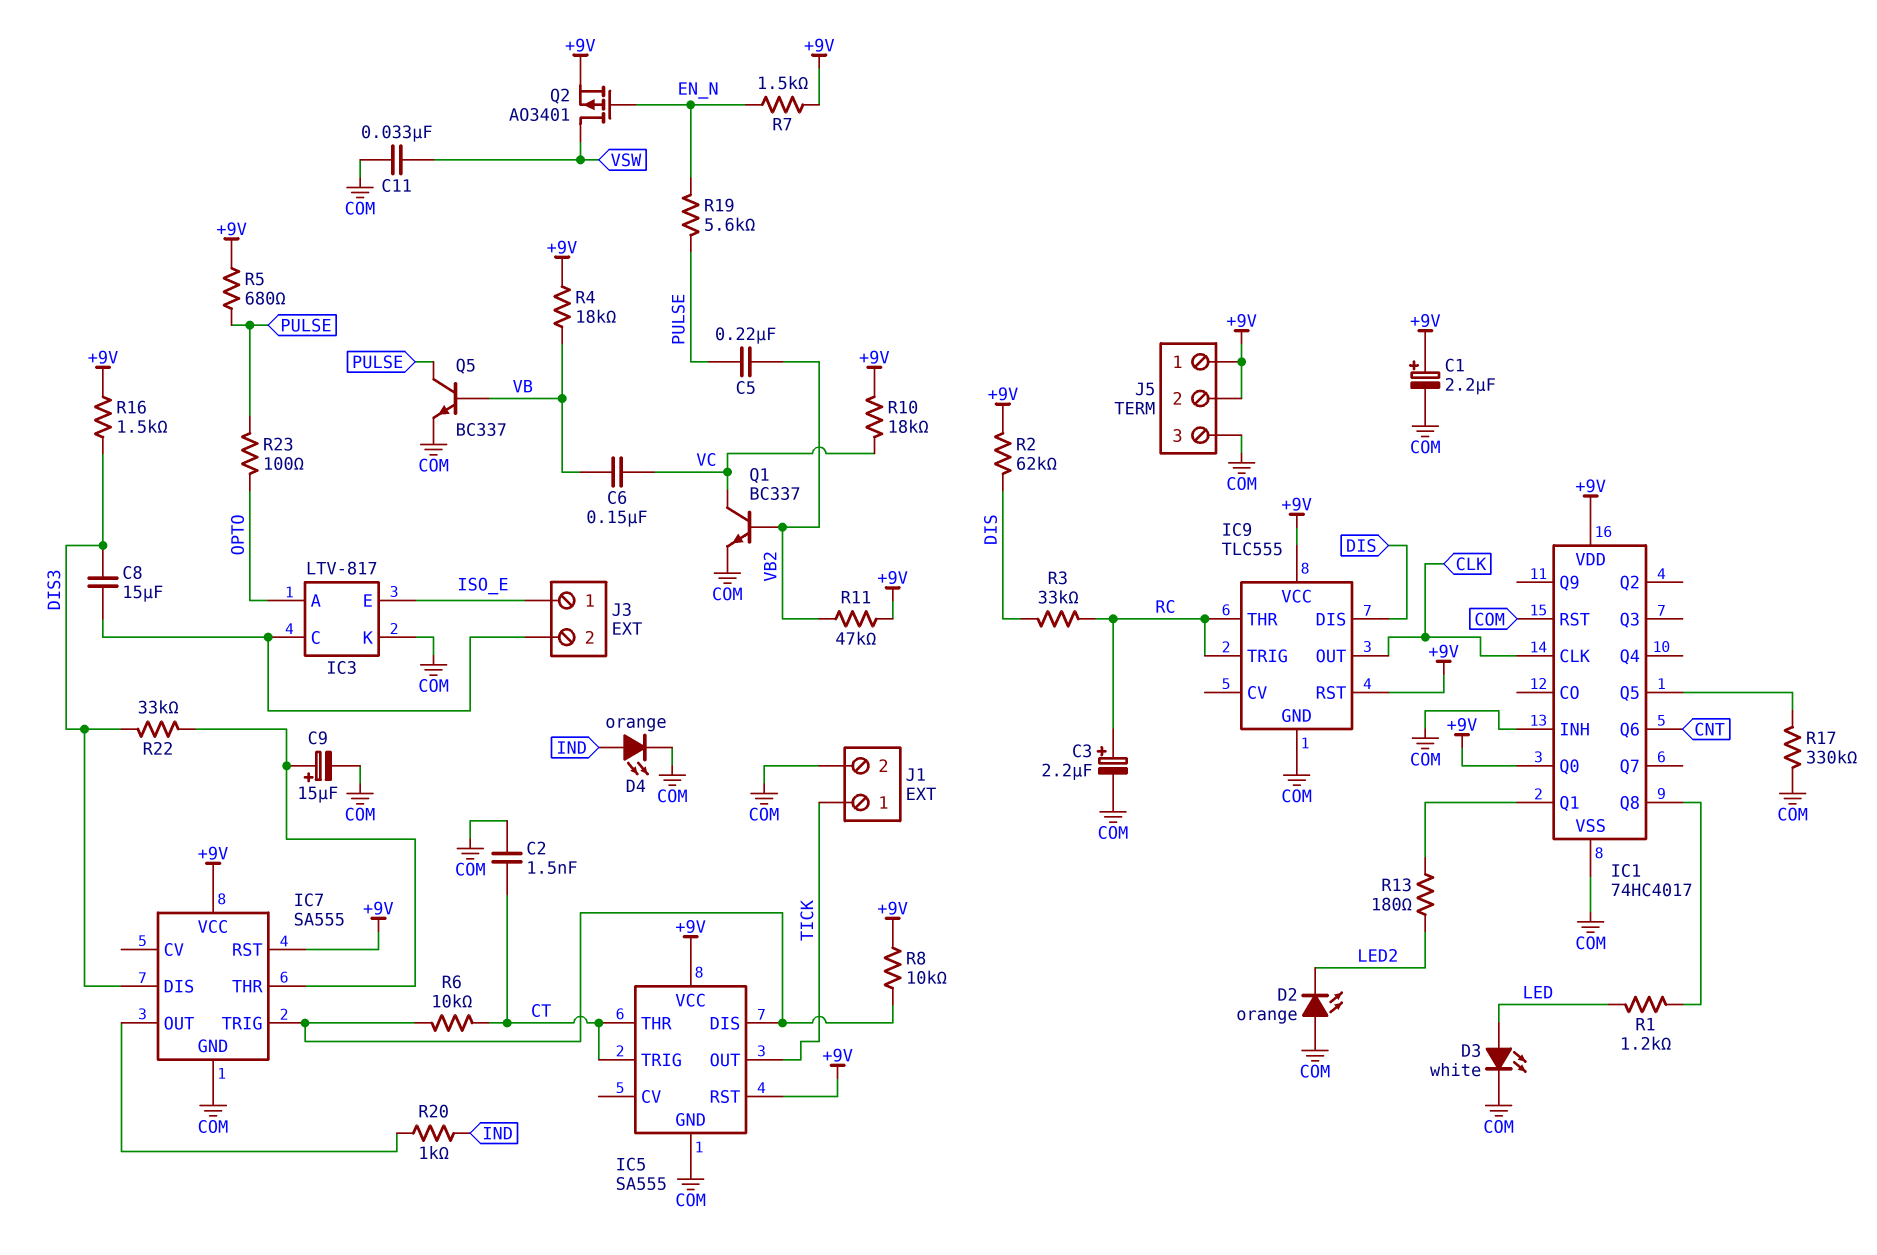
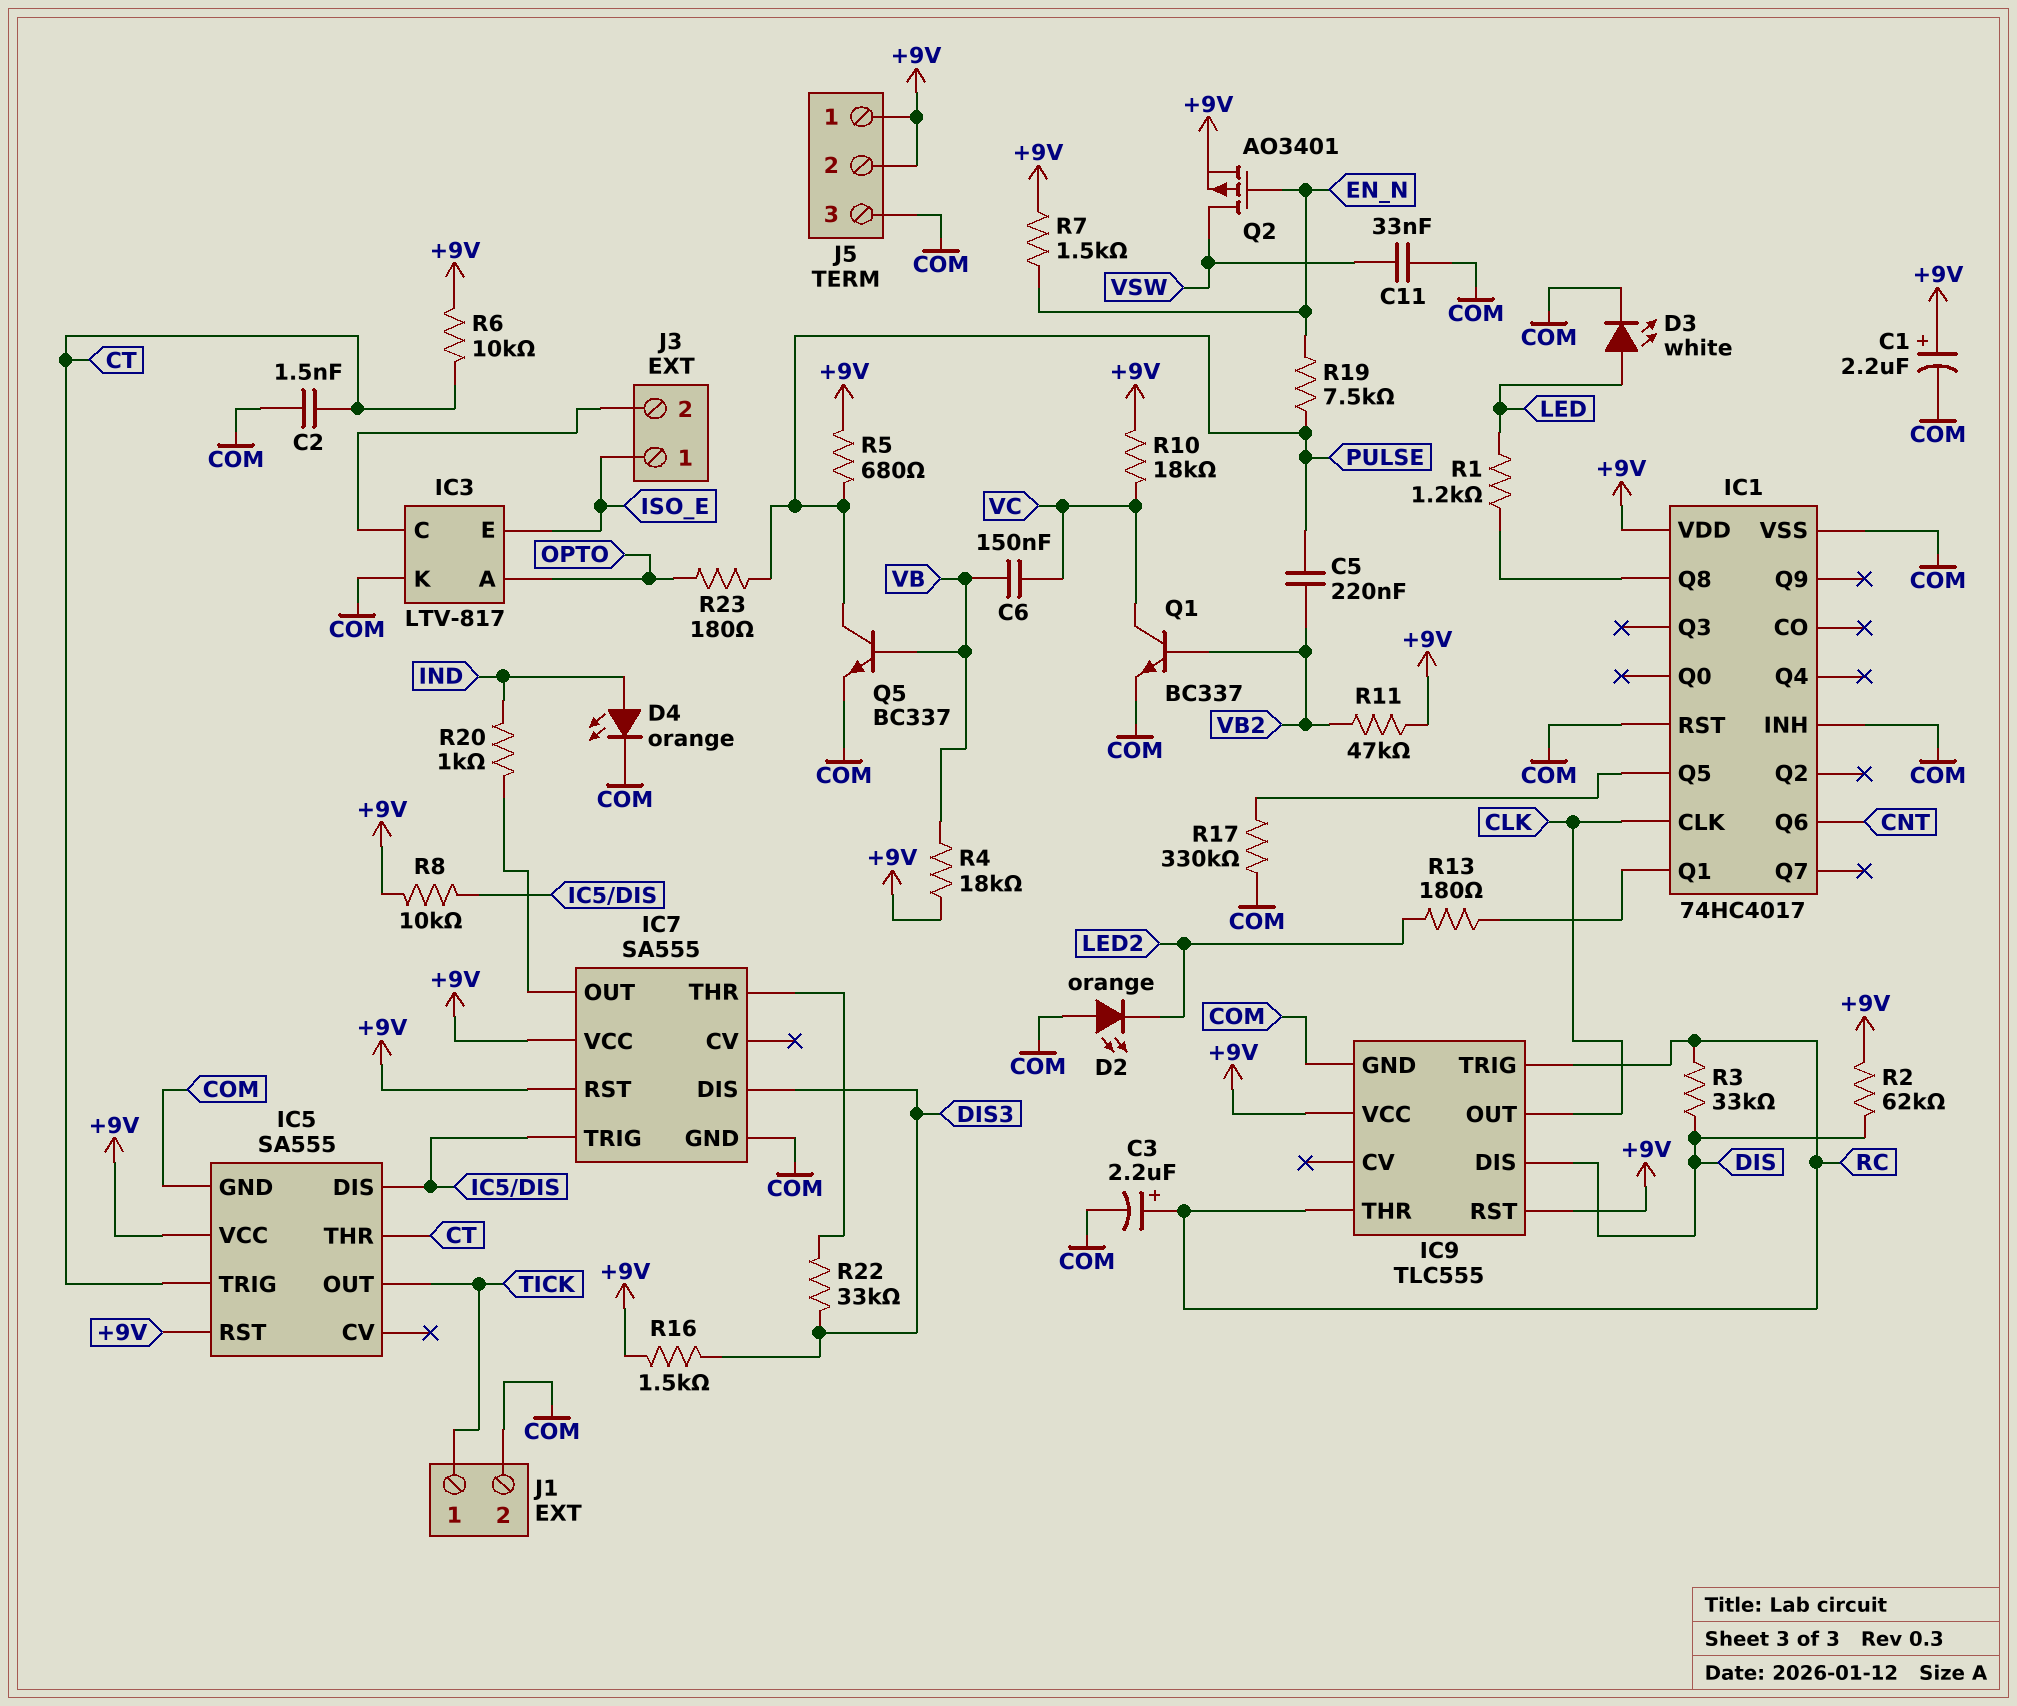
C8: 15uF (DIS3, IC3/C) -> none
C9: 15uF (plus IC7/THR, minus COM) -> none
IC1 pin Q0: +9V -> none
R6: 10k (CT, IC5/DIS) -> 10k (+9V, CT)
R19: 5.6k (EN_N, PULSE) -> 7.5k (EN_N, PULSE)
R23: 100 (OPTO, PULSE) -> 180 (OPTO, PULSE)

